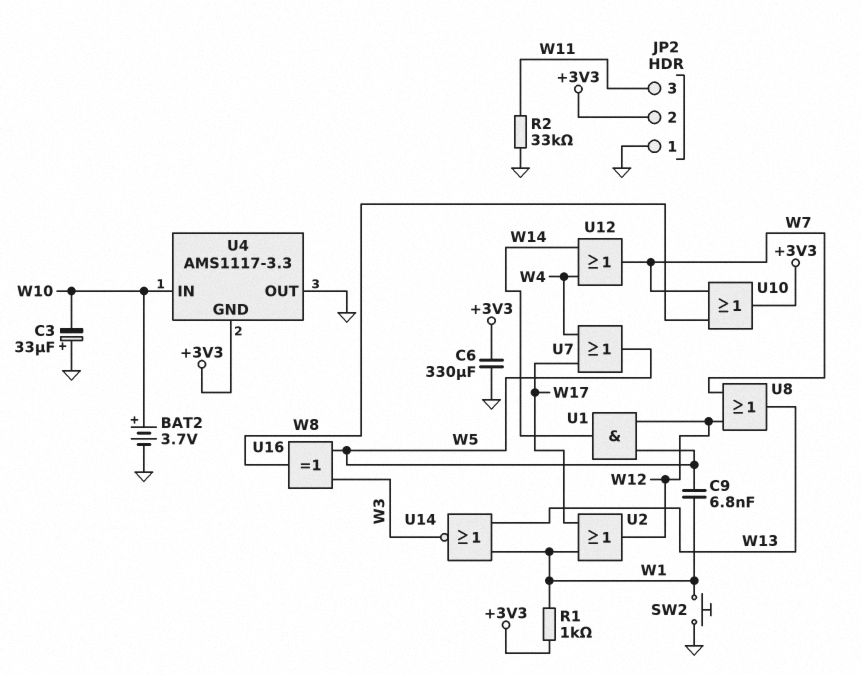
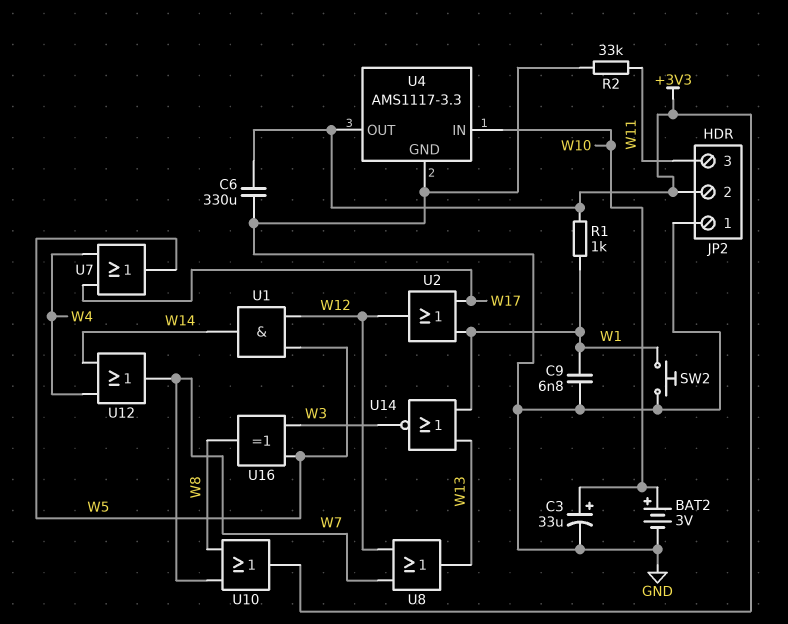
BAT2: 3.7V (plus W10, minus GND) -> 3V (plus W10, minus GND)
C3: 33uF (plus GND, minus W10) -> 33uF (plus W10, minus GND)
C9: 6.8nF (W1, W5) -> 6.8nF (GND, W1)
U4 pin GND: +3V3 -> GND
U4 pin OUT: GND -> +3V3

